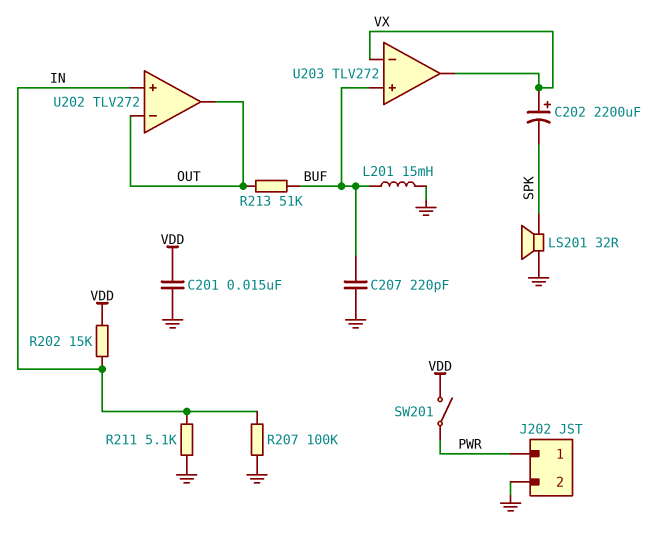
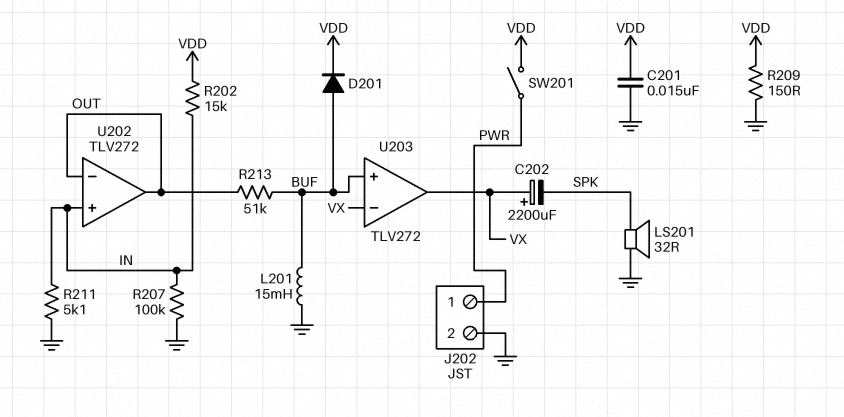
C207: 220pF (BUF, GND) -> none
D201: none -> diode (A BUF, K VDD)
R209: none -> 150 (GND, VDD)

